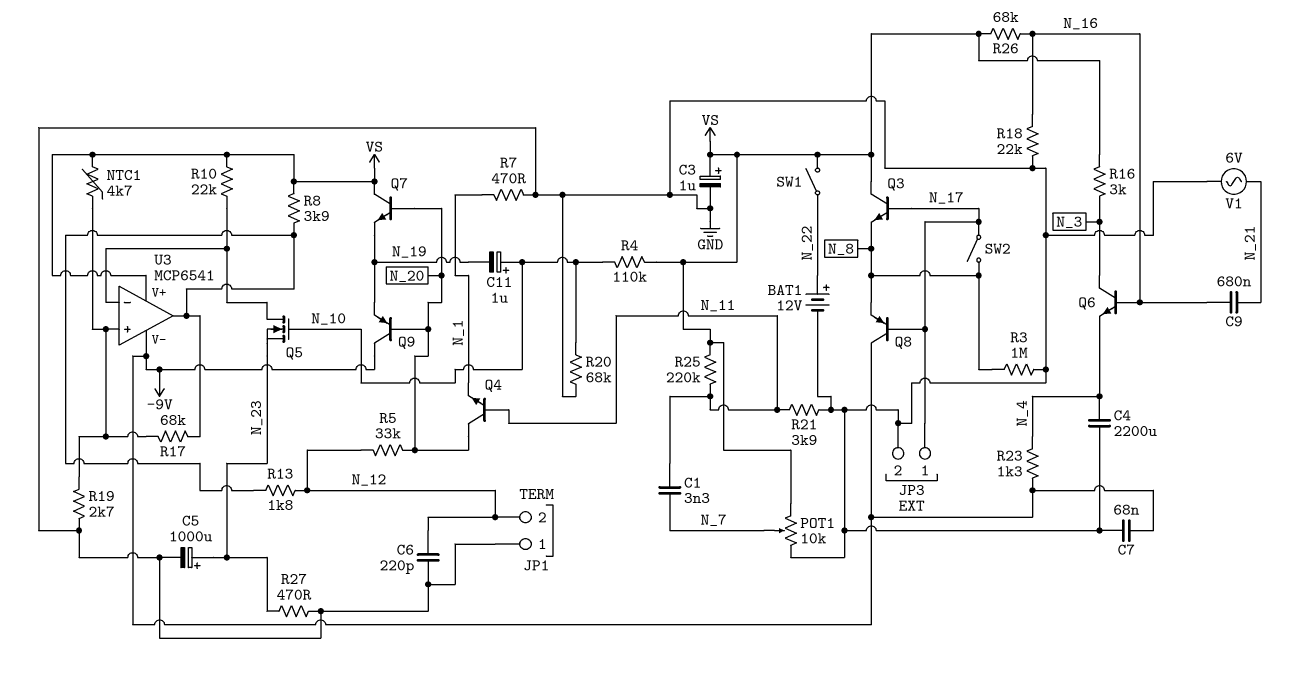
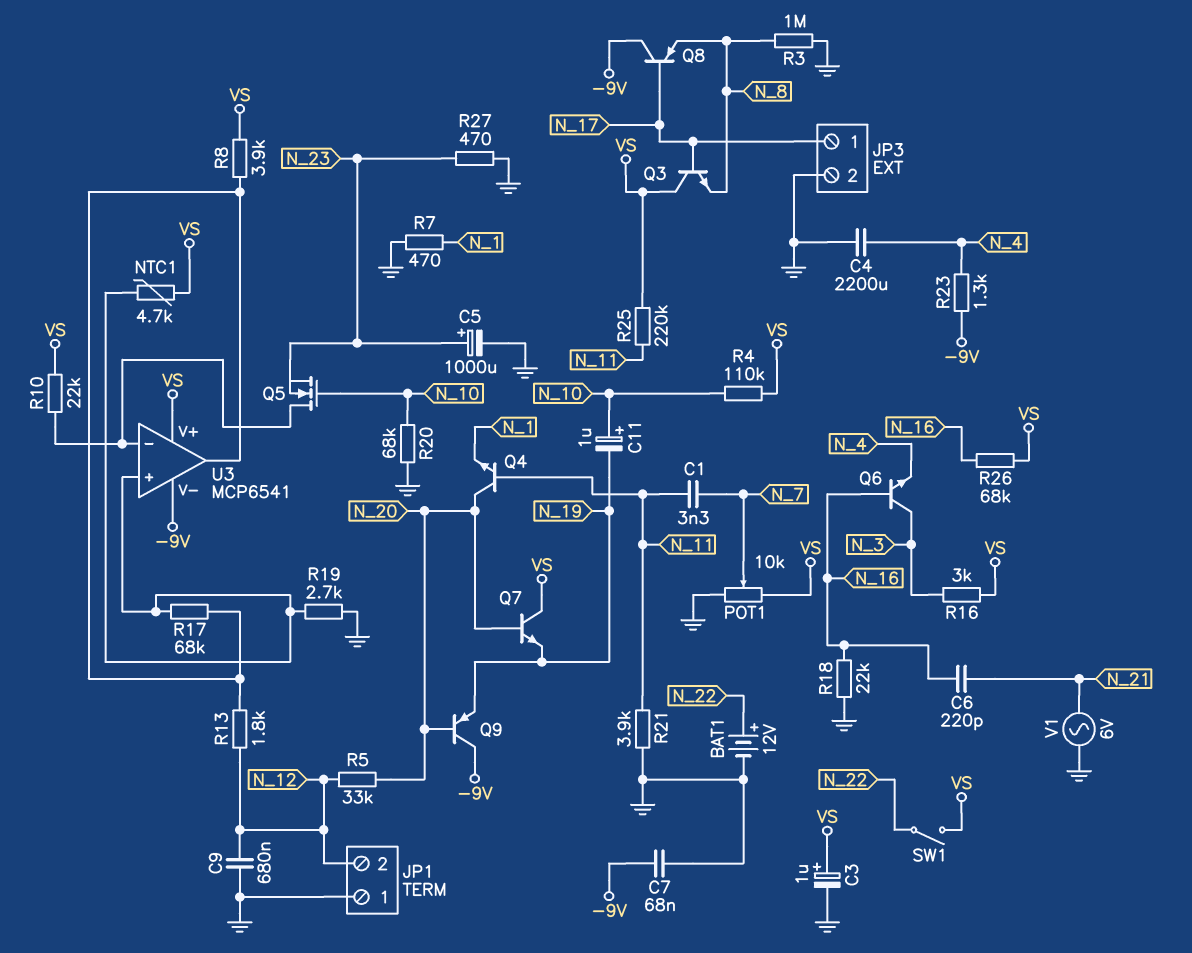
C6: 220pF (GND, N_12) -> 220pF (N_16, N_21)
C9: 680nF (N_16, N_21) -> 680nF (GND, N_12)
SW2: switch (N_8, N_17) -> none

